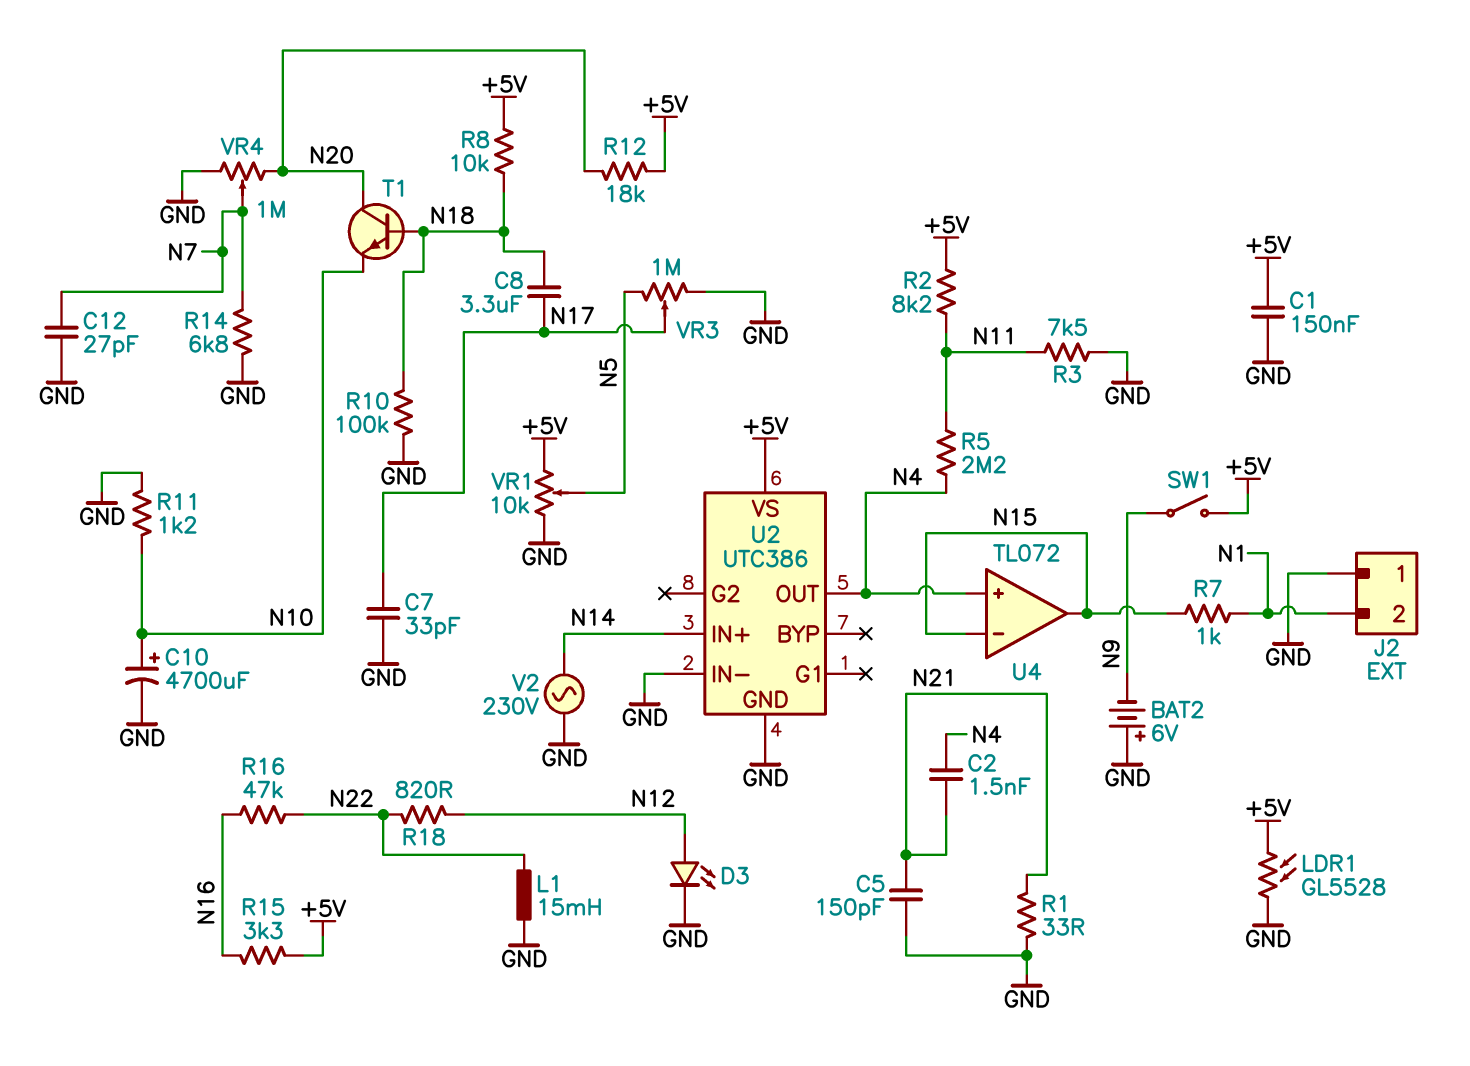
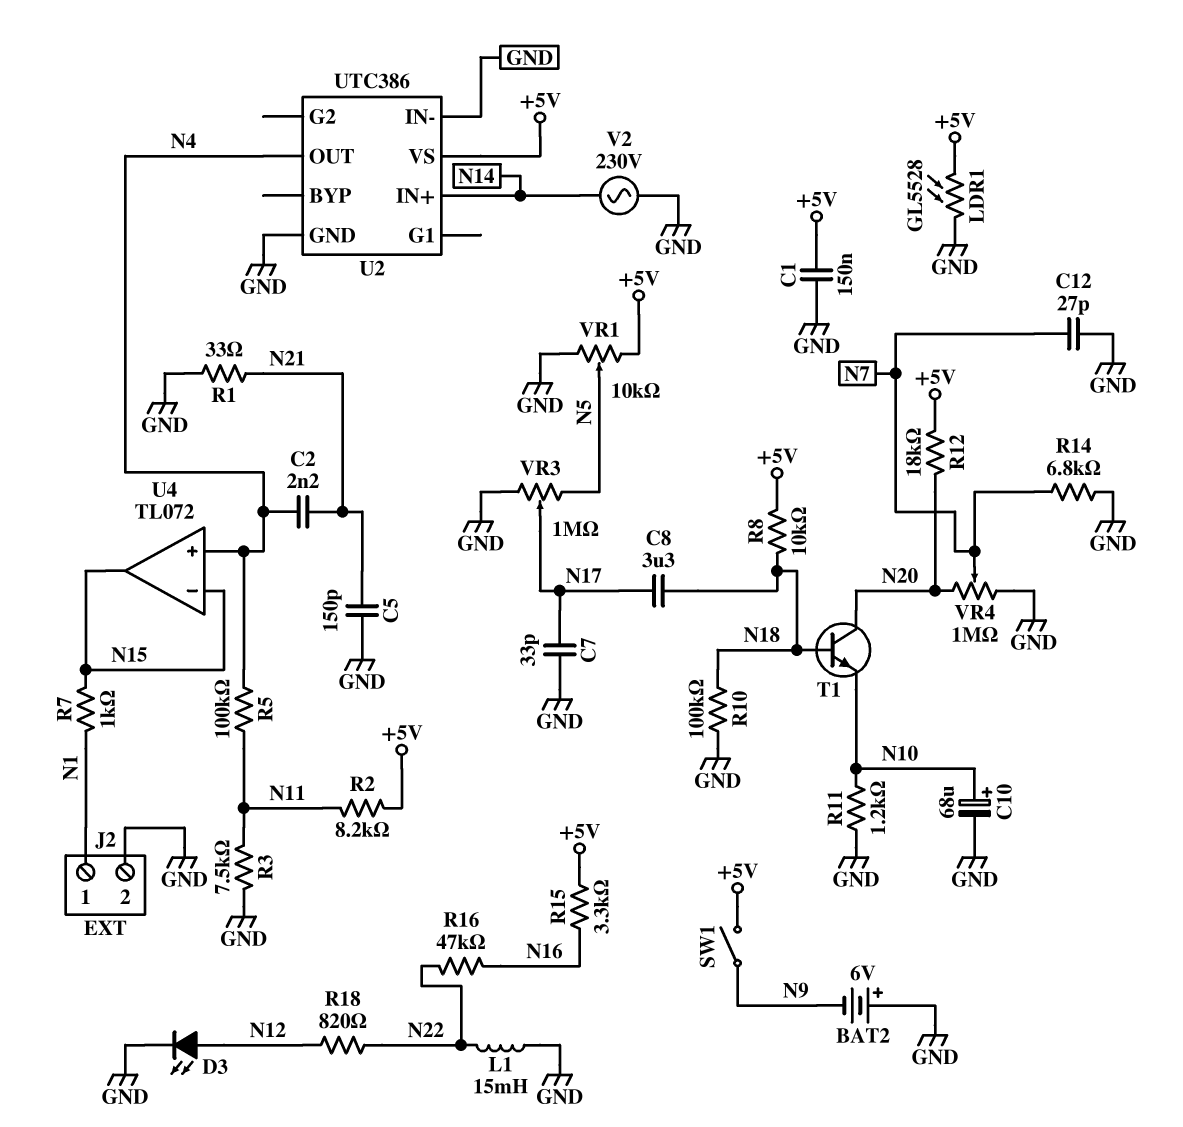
C2: 1.5nF (N4, N21) -> 2.2nF (N4, N21)
C10: 4700uF (plus N10, minus GND) -> 68uF (plus N10, minus GND)
J2 pin 1: GND -> N1
J2 pin 2: N1 -> GND
R5: 2.2M (N4, N11) -> 100k (N4, N11)

